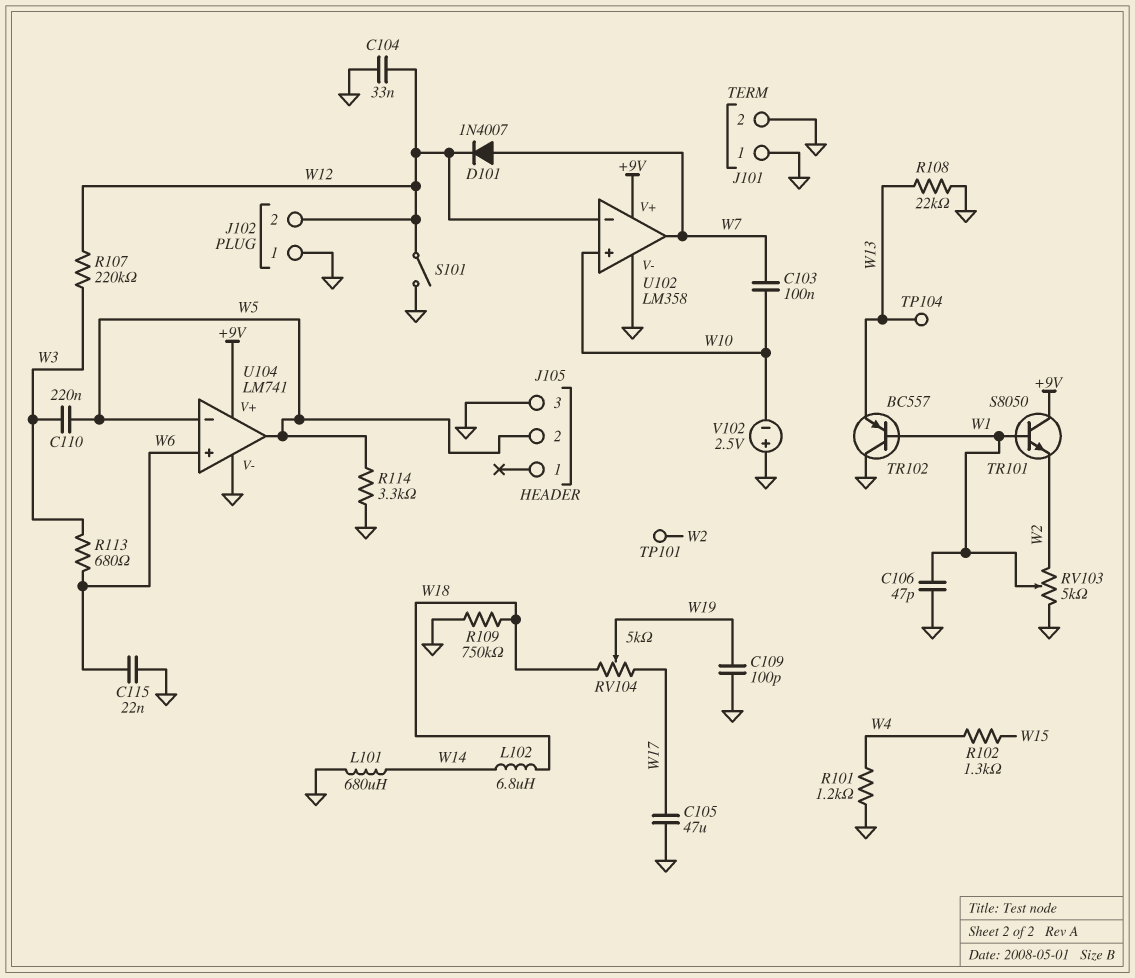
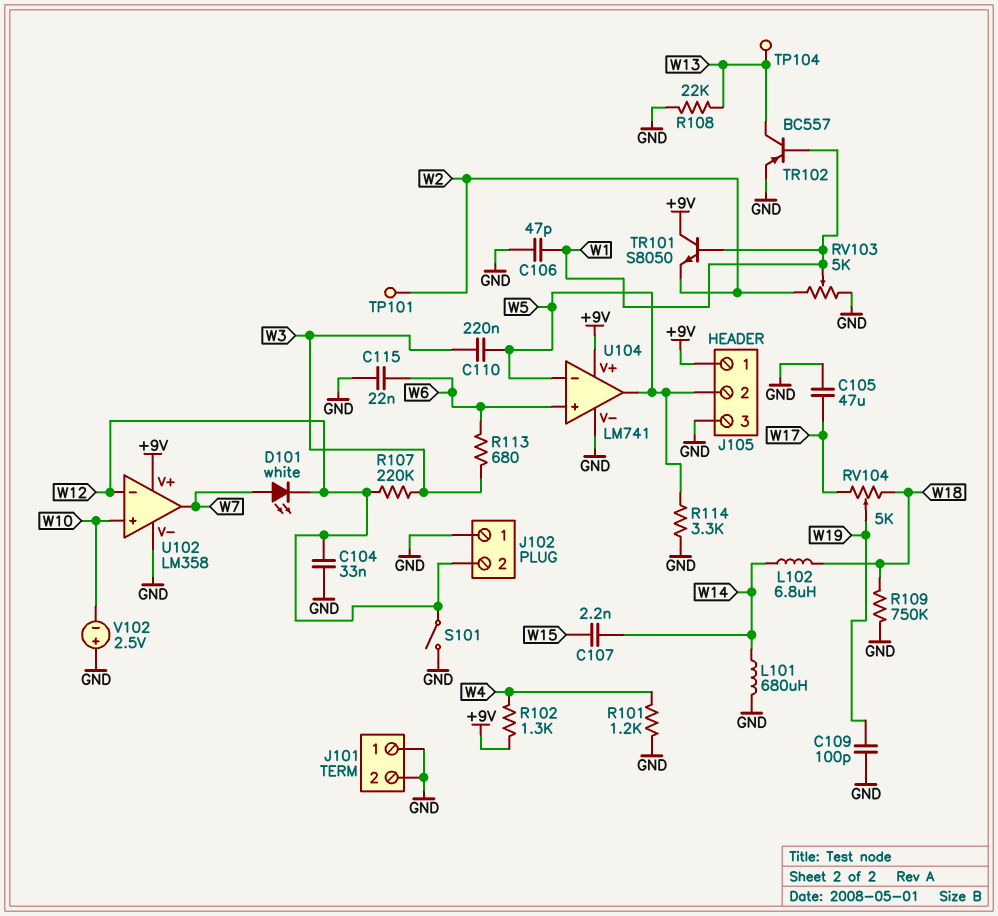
C103: 100nF (W7, W10) -> none
C107: none -> 2.2nF (W14, W15)
D101: diode 1N4007 (A W7, K W12) -> LED white (A W7, K W12)
J105 pin 1: none -> +9V
R102: 1.3k (W4, W15) -> 1.3k (+9V, W4)
TR102: PNP BC557 (B W1, C GND, E W13) -> PNP BC557 (B W1, C W13, E GND)

